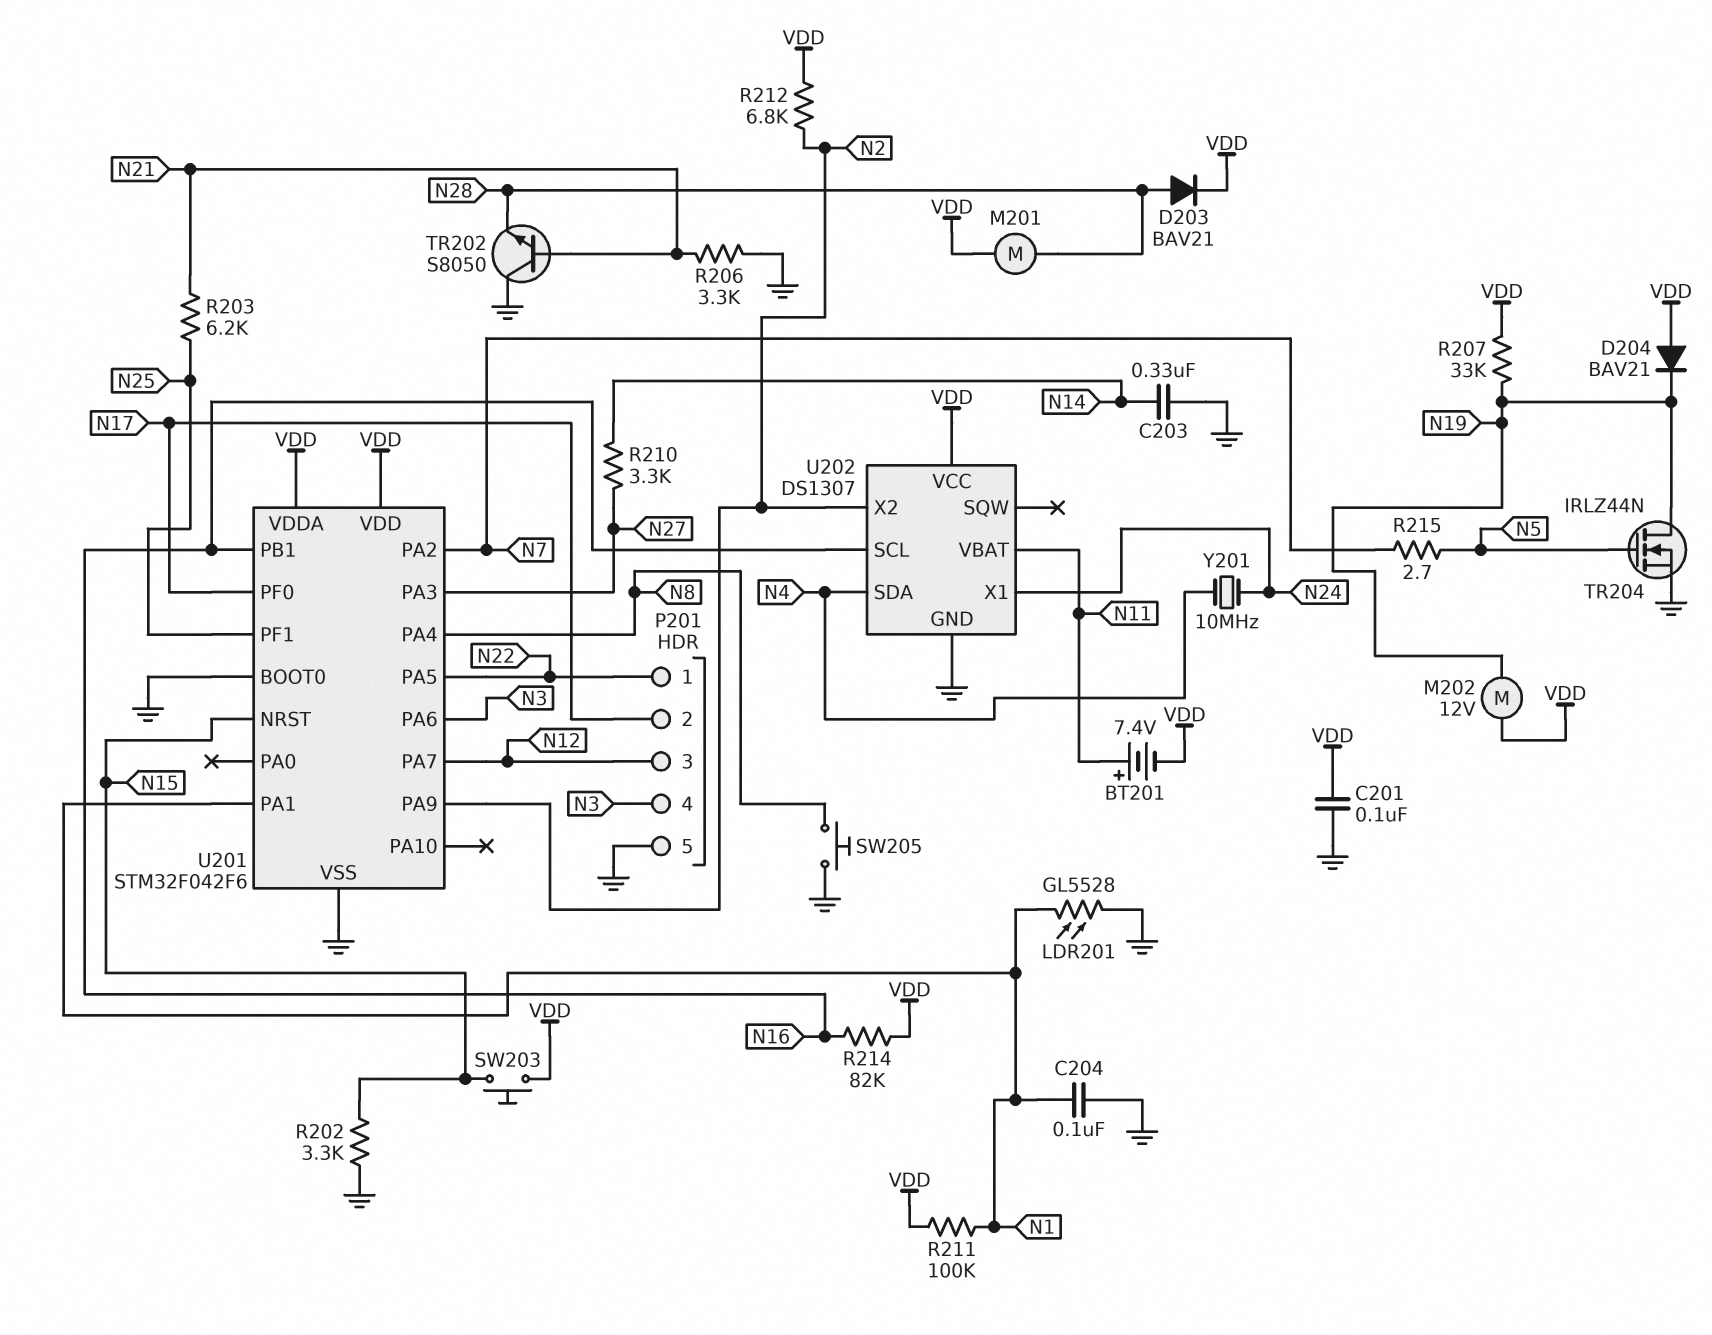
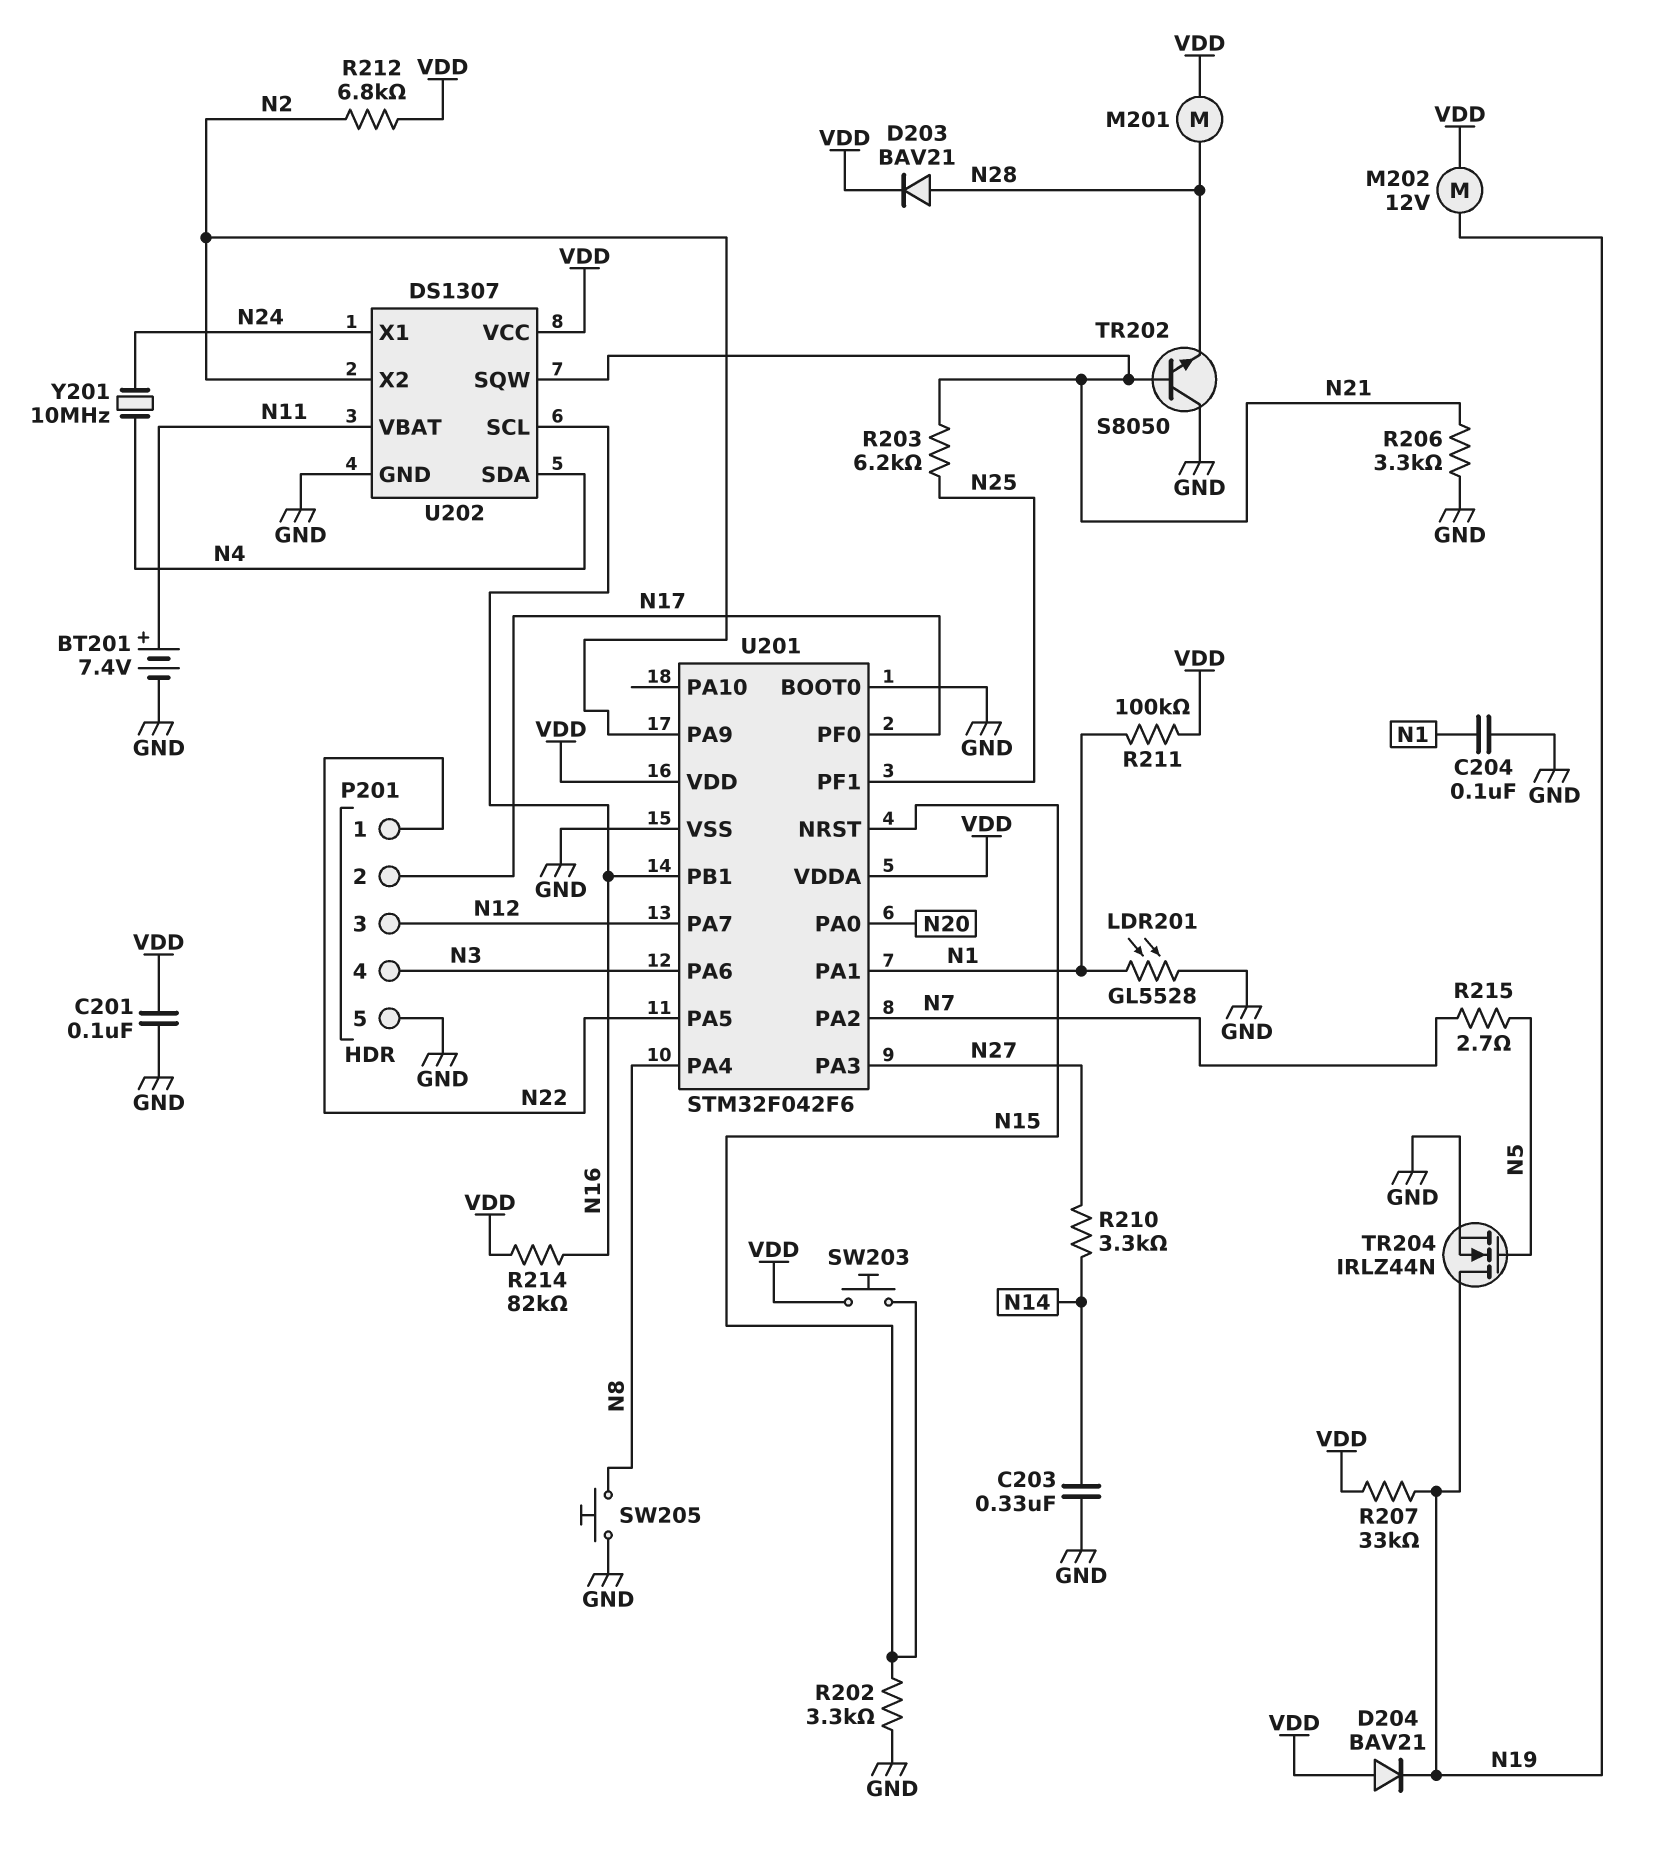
BT201: 7.4V (plus N11, minus VDD) -> 7.4V (plus N11, minus GND)
U201 pin PA0: none -> N20
U202 pin SQW: none -> N21

